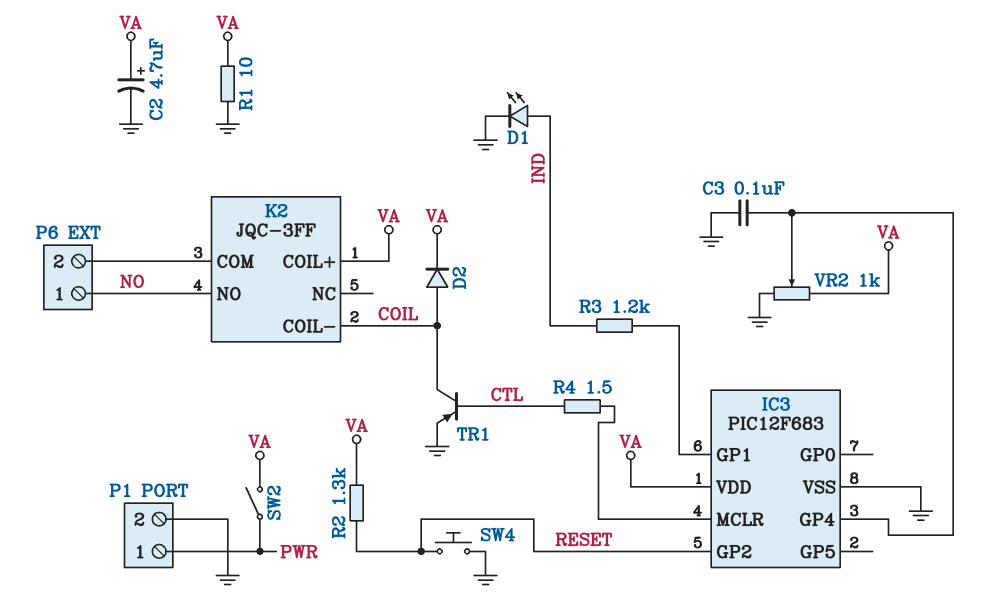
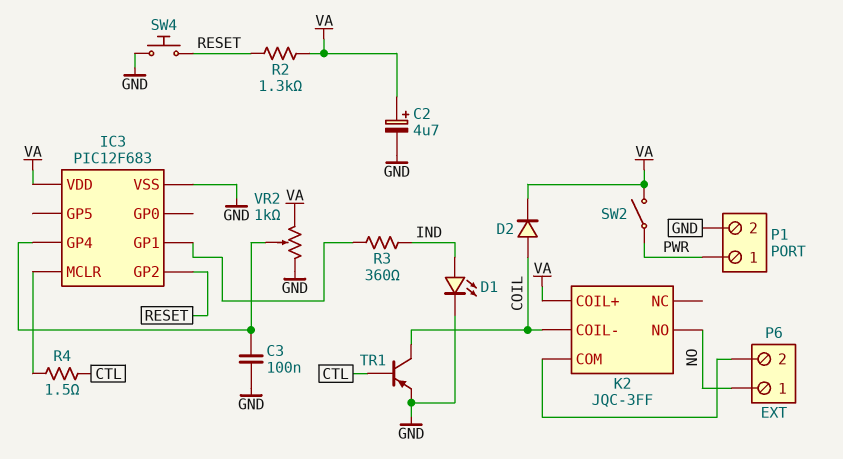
R1: 10 (GND, VA) -> none
R3: 1.2k (IC3/GP1, IND) -> 360 (IC3/GP1, IND)

